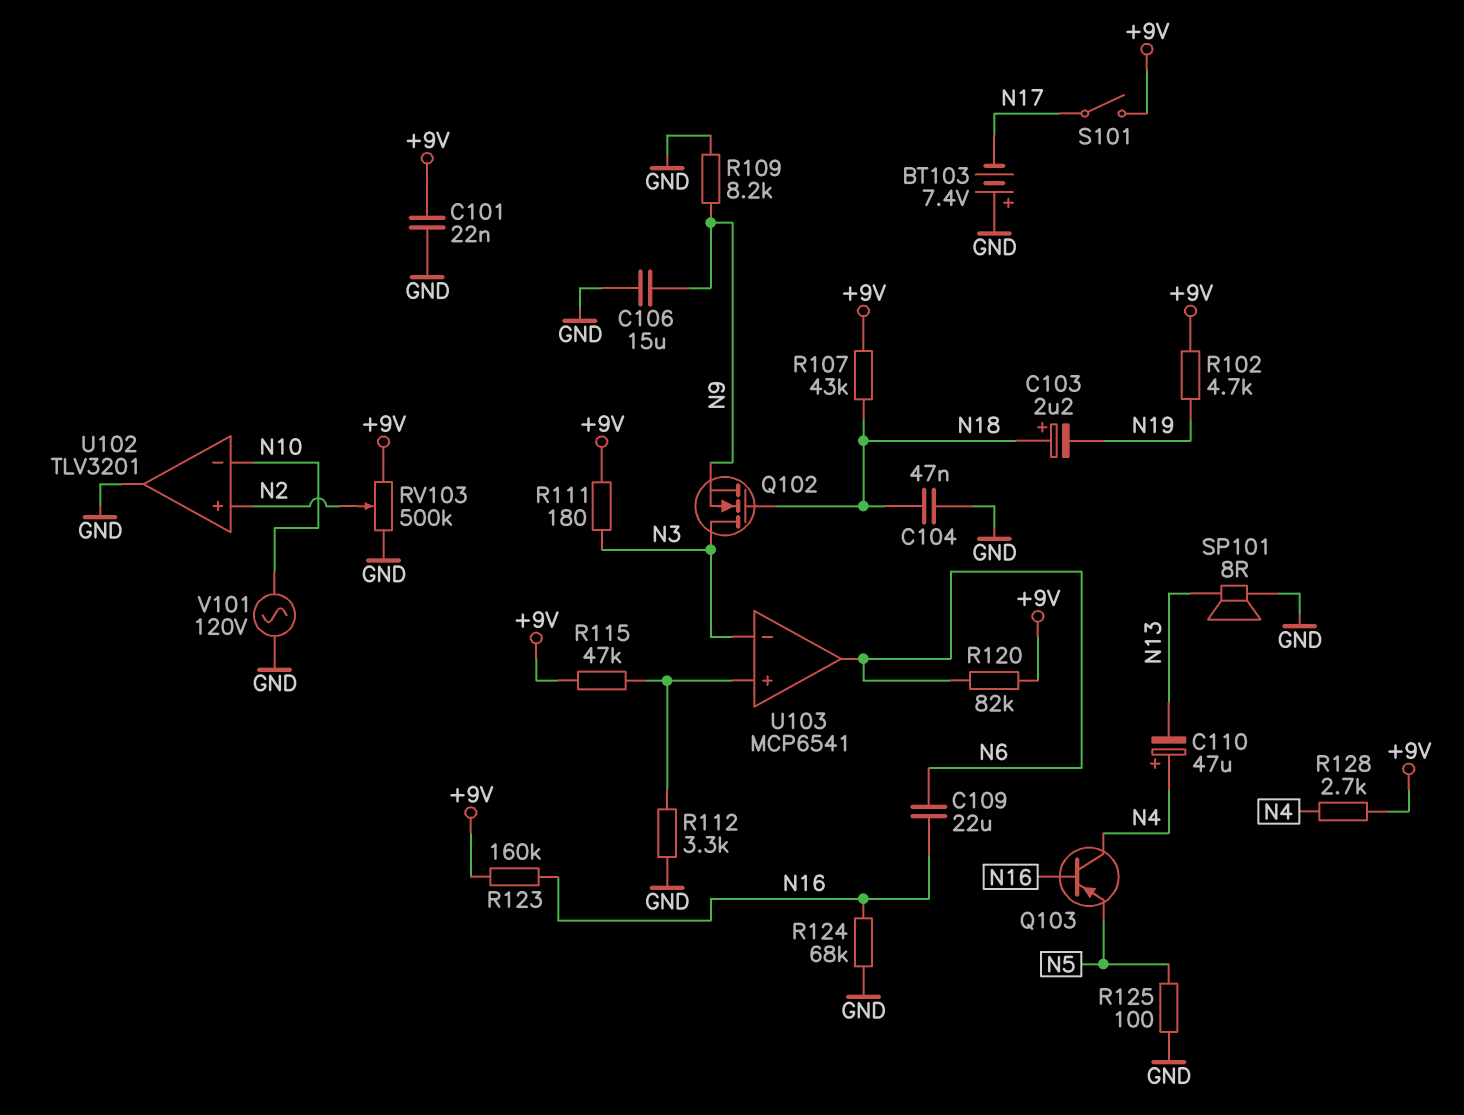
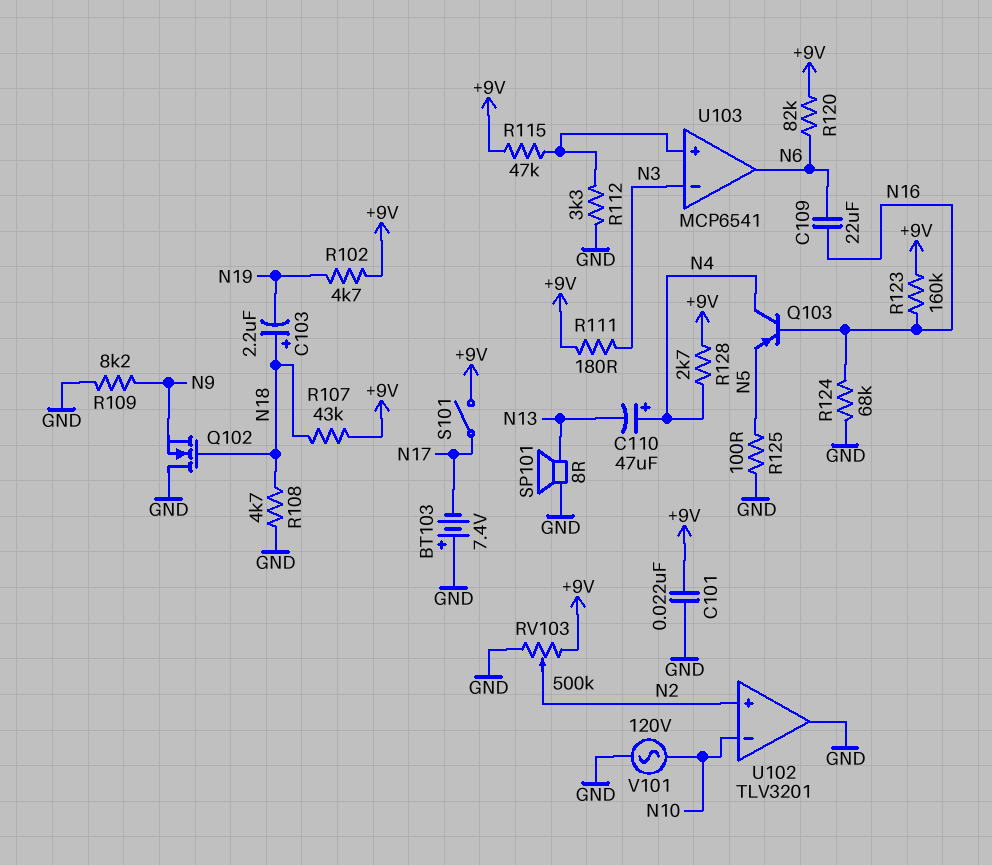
C104: 47nF (GND, N18) -> none
C106: 15uF (GND, N9) -> none
Q102: NMOS (G N18, D N3, S N9) -> NMOS (G N18, D GND, S N9)
R108: none -> 4.7k (GND, N18)

